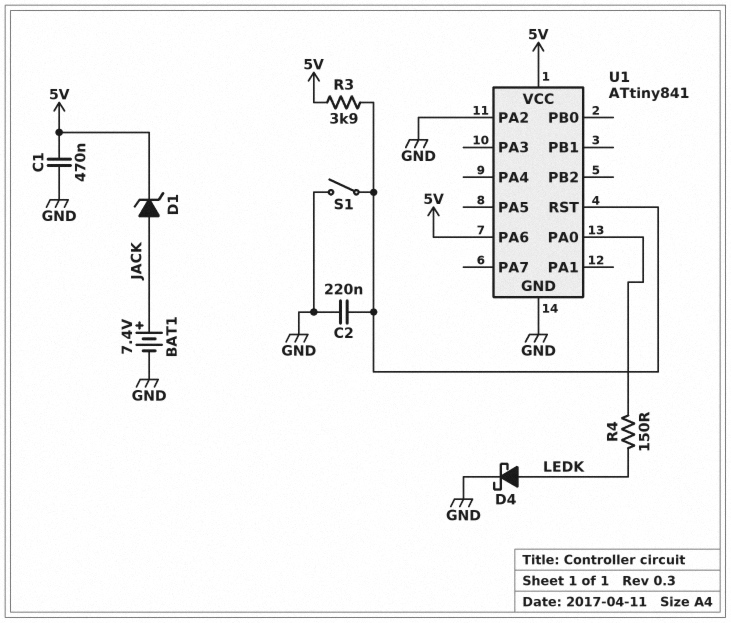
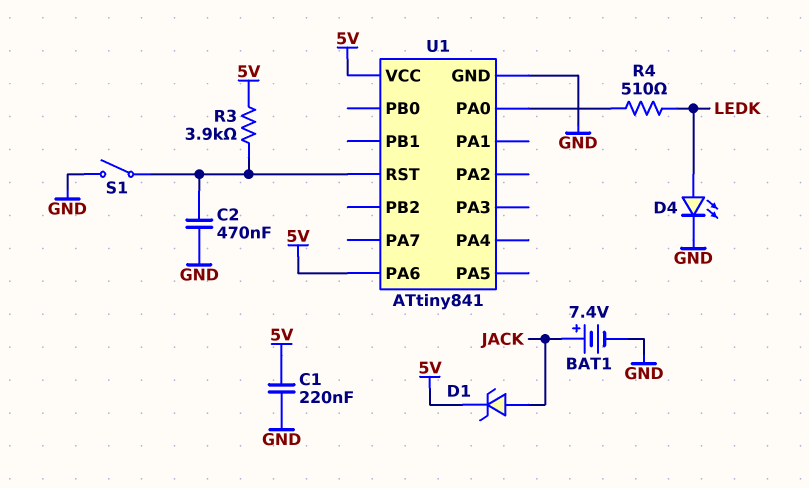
C1: 470nF (5V, GND) -> 220nF (5V, GND)
C2: 220nF (GND, U1/RST) -> 470nF (GND, U1/RST)
D4: schottky (A LEDK, K GND) -> LED (A LEDK, K GND)
R4: 150 (LEDK, U1/PA0) -> 510 (LEDK, U1/PA0)
U1 pin PA2: GND -> none

